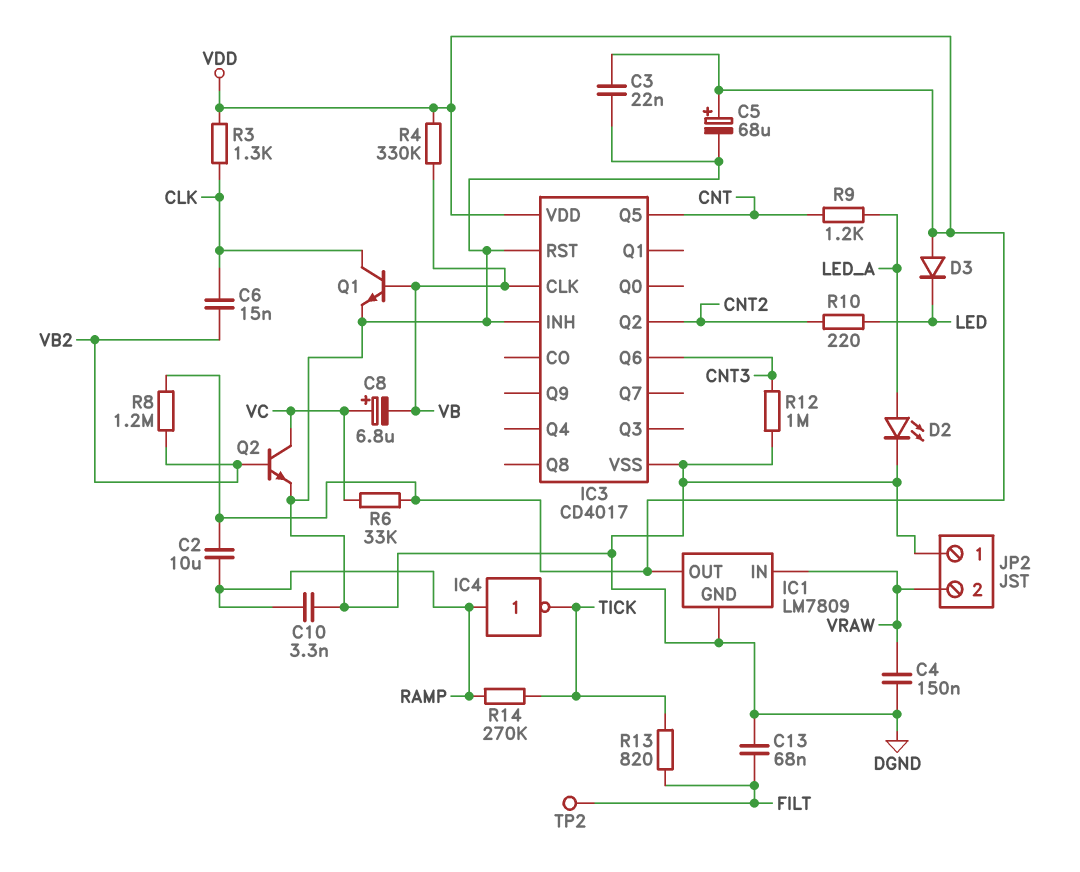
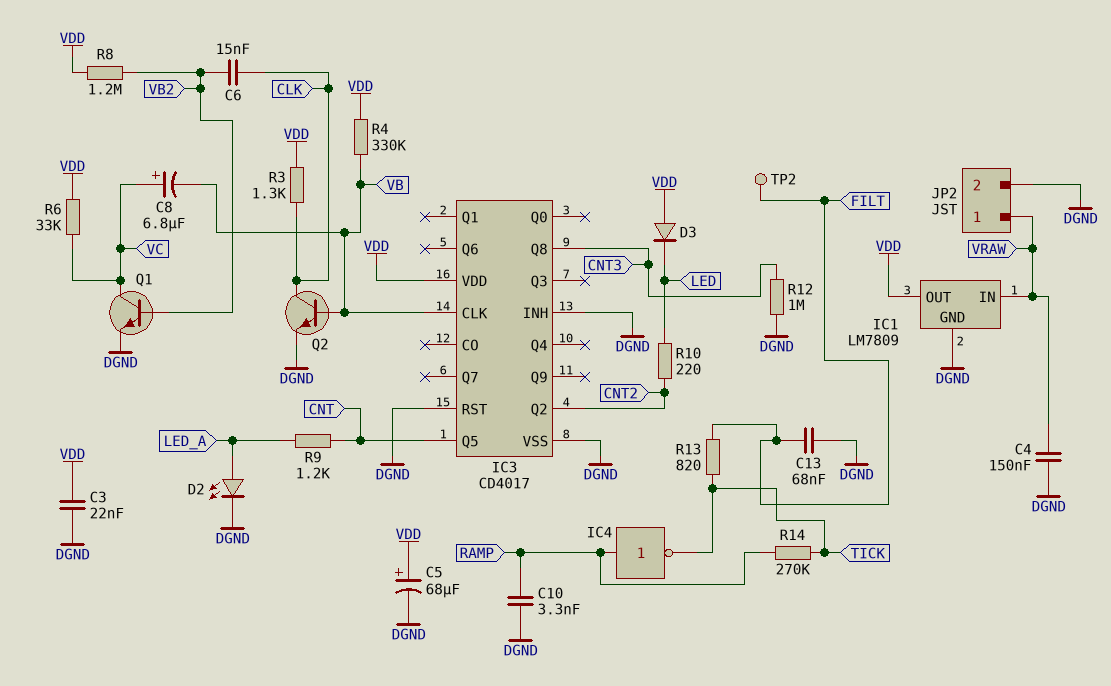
C2: 10uF (RAMP, VDD) -> none
IC3 pin Q6: CNT3 -> none
IC3 pin Q8: none -> CNT3
JP2 pin 1: DGND -> VRAW
JP2 pin 2: VRAW -> DGND
Q1: NPN (B VB, C CLK, E DGND) -> NPN (B VB2, C VC, E DGND)
Q2: NPN (B VB2, C VC, E DGND) -> NPN (B VB, C CLK, E DGND)

